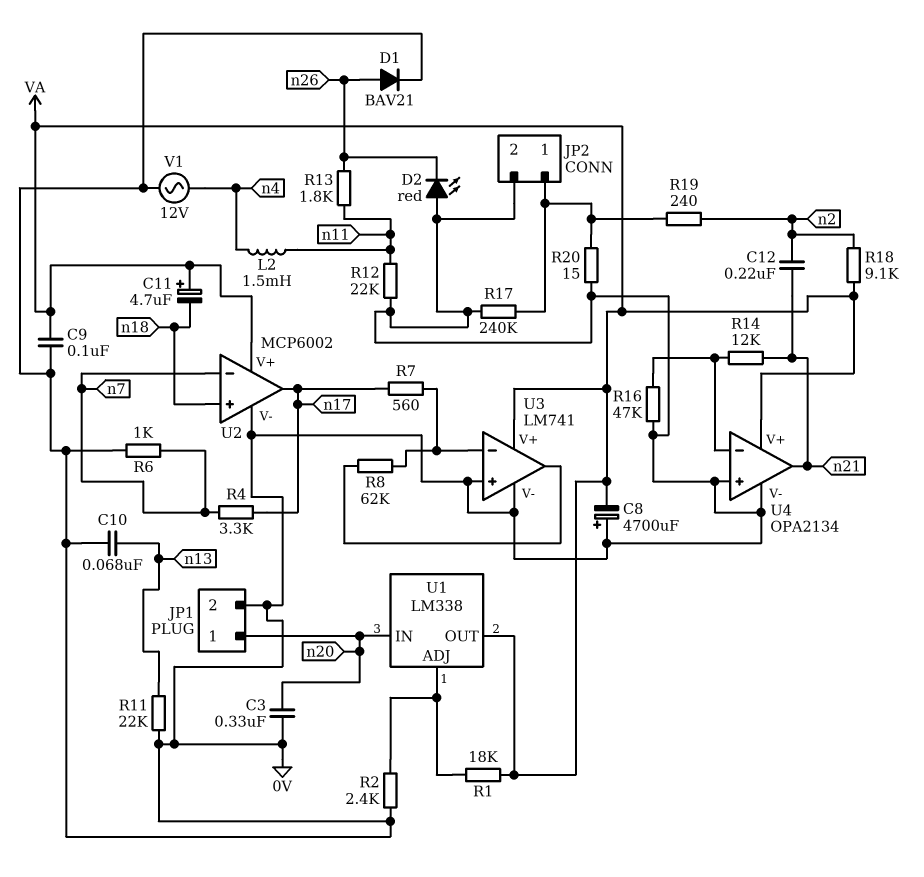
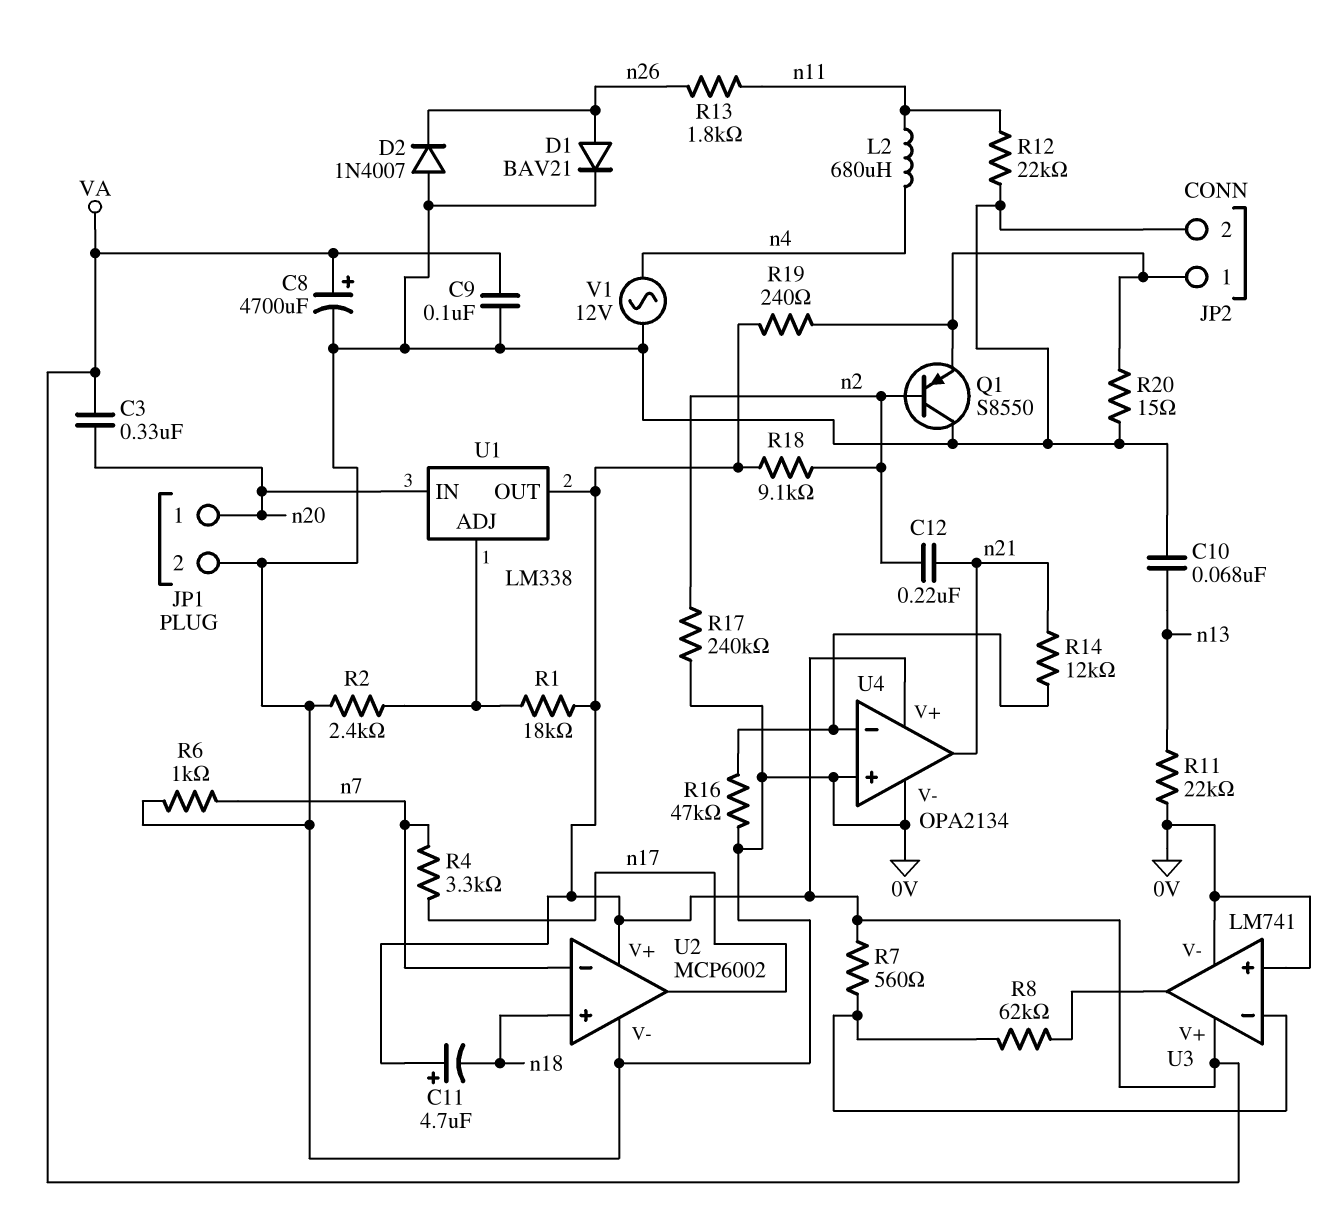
C3: 330nF (0V, n20) -> 330nF (VA, n20)
C8: 4700uF (plus 0V, minus VA) -> 4700uF (plus VA, minus 0V)
D2: LED red (A 0V, K n26) -> diode 1N4007 (A 0V, K n26)
L2: 1.5mH (n4, n11) -> 680uH (n4, n11)
Q1: none -> PNP S8550 (B n2, C 0V, E JP2/1)
R7: 560 (U3/in-, n17) -> 560 (U3/in-, VA)
R17: 240k (0V, JP2/1) -> 240k (0V, n2)
R19: 240 (JP2/1, n2) -> 240 (JP2/1, VA)

